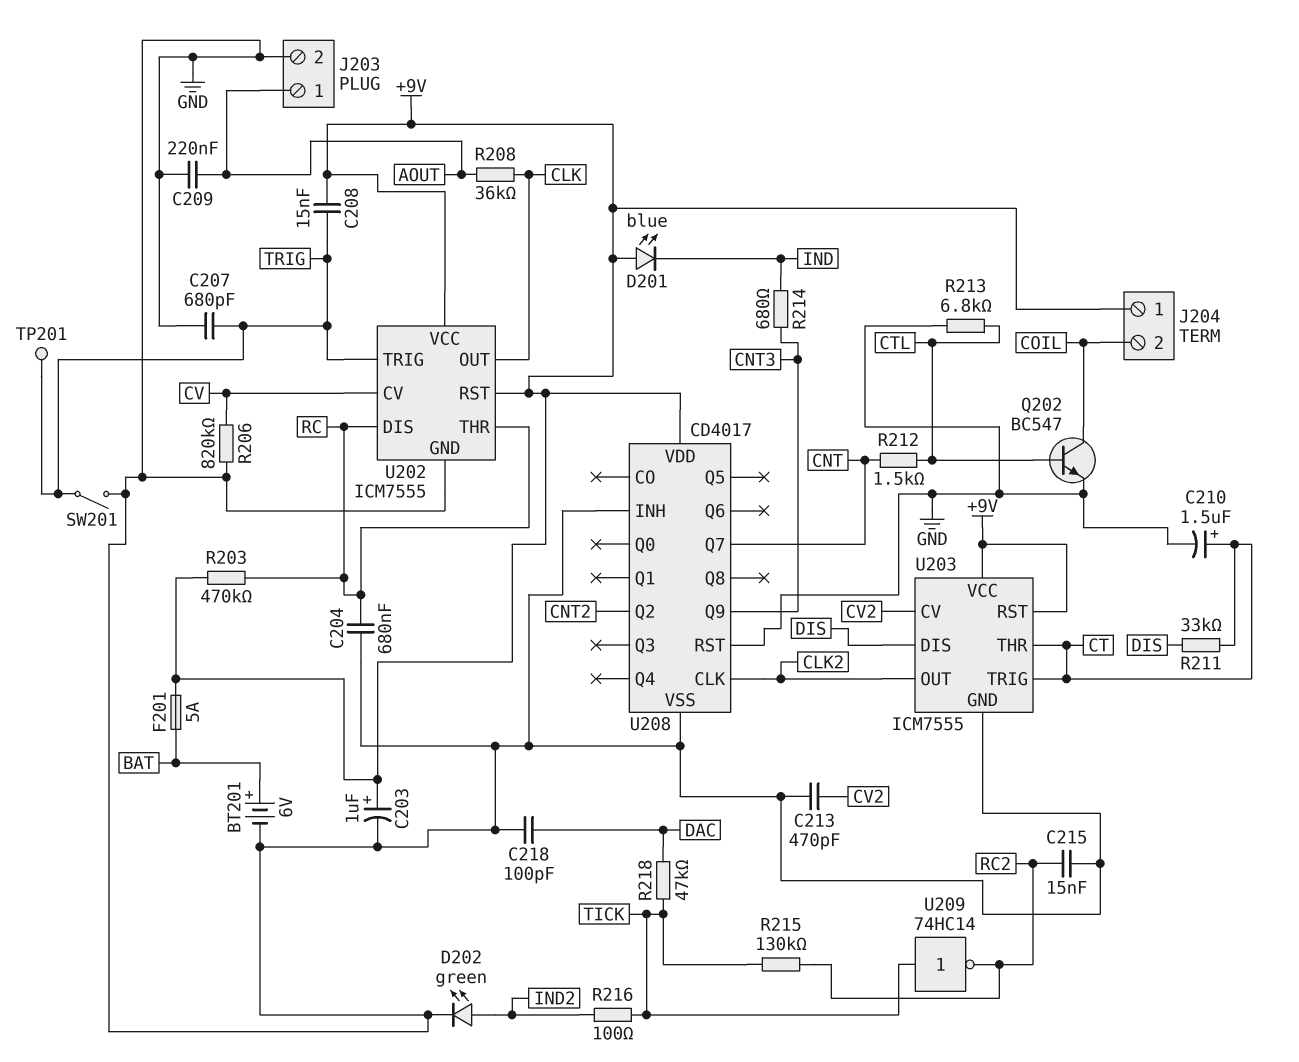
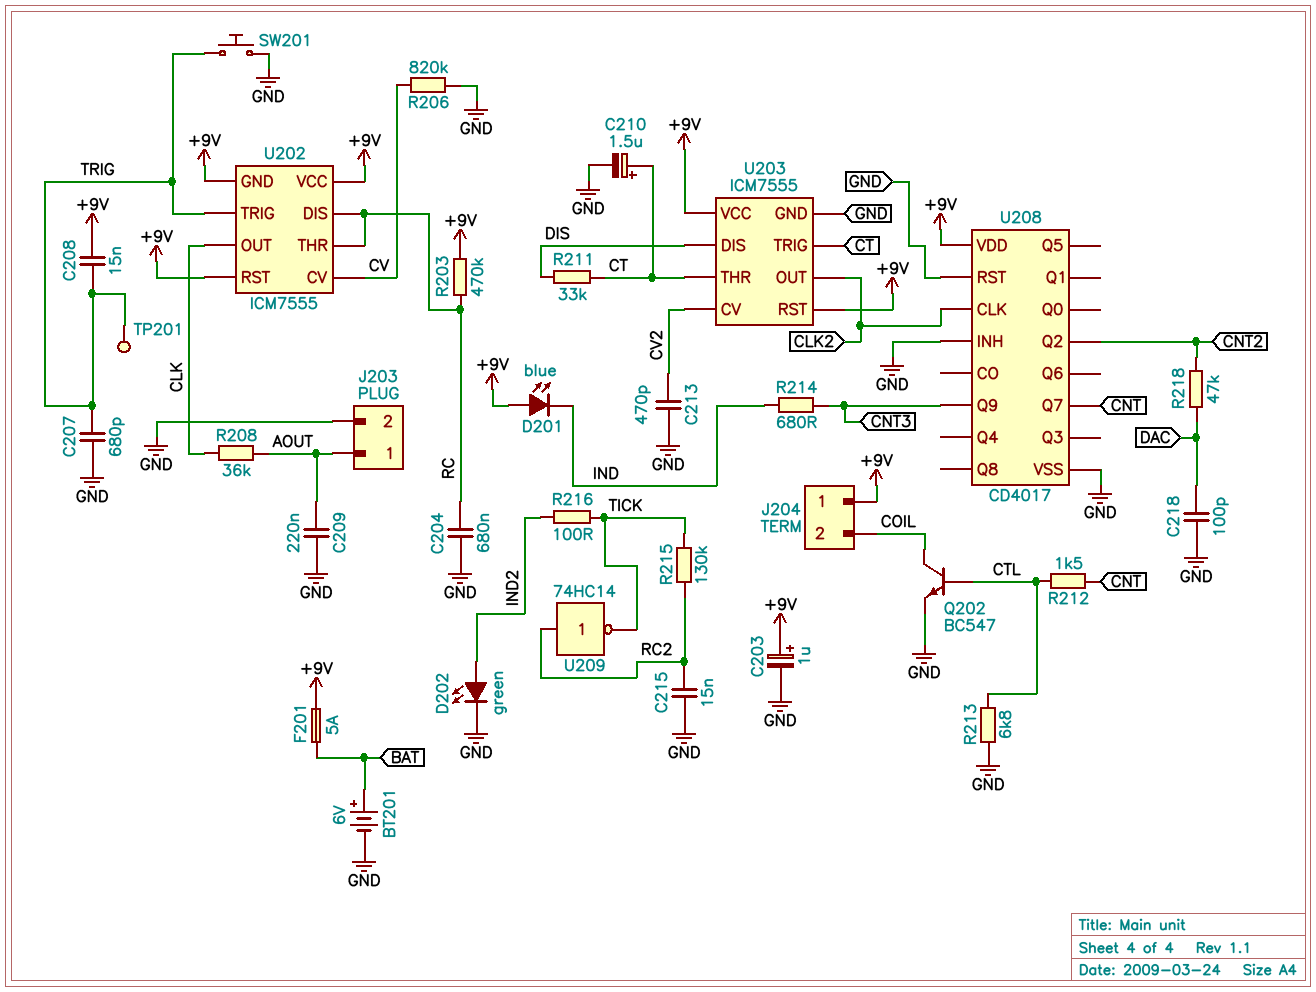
R218: 47k (DAC, TICK) -> 47k (CNT2, DAC)
SW201: switch (GND, TRIG) -> button (GND, TRIG)
U202 pin GND: GND -> +9V
U209: NOT 74HC14 (in TICK, out RC2) -> NOT 74HC14 (in RC2, out TICK)

